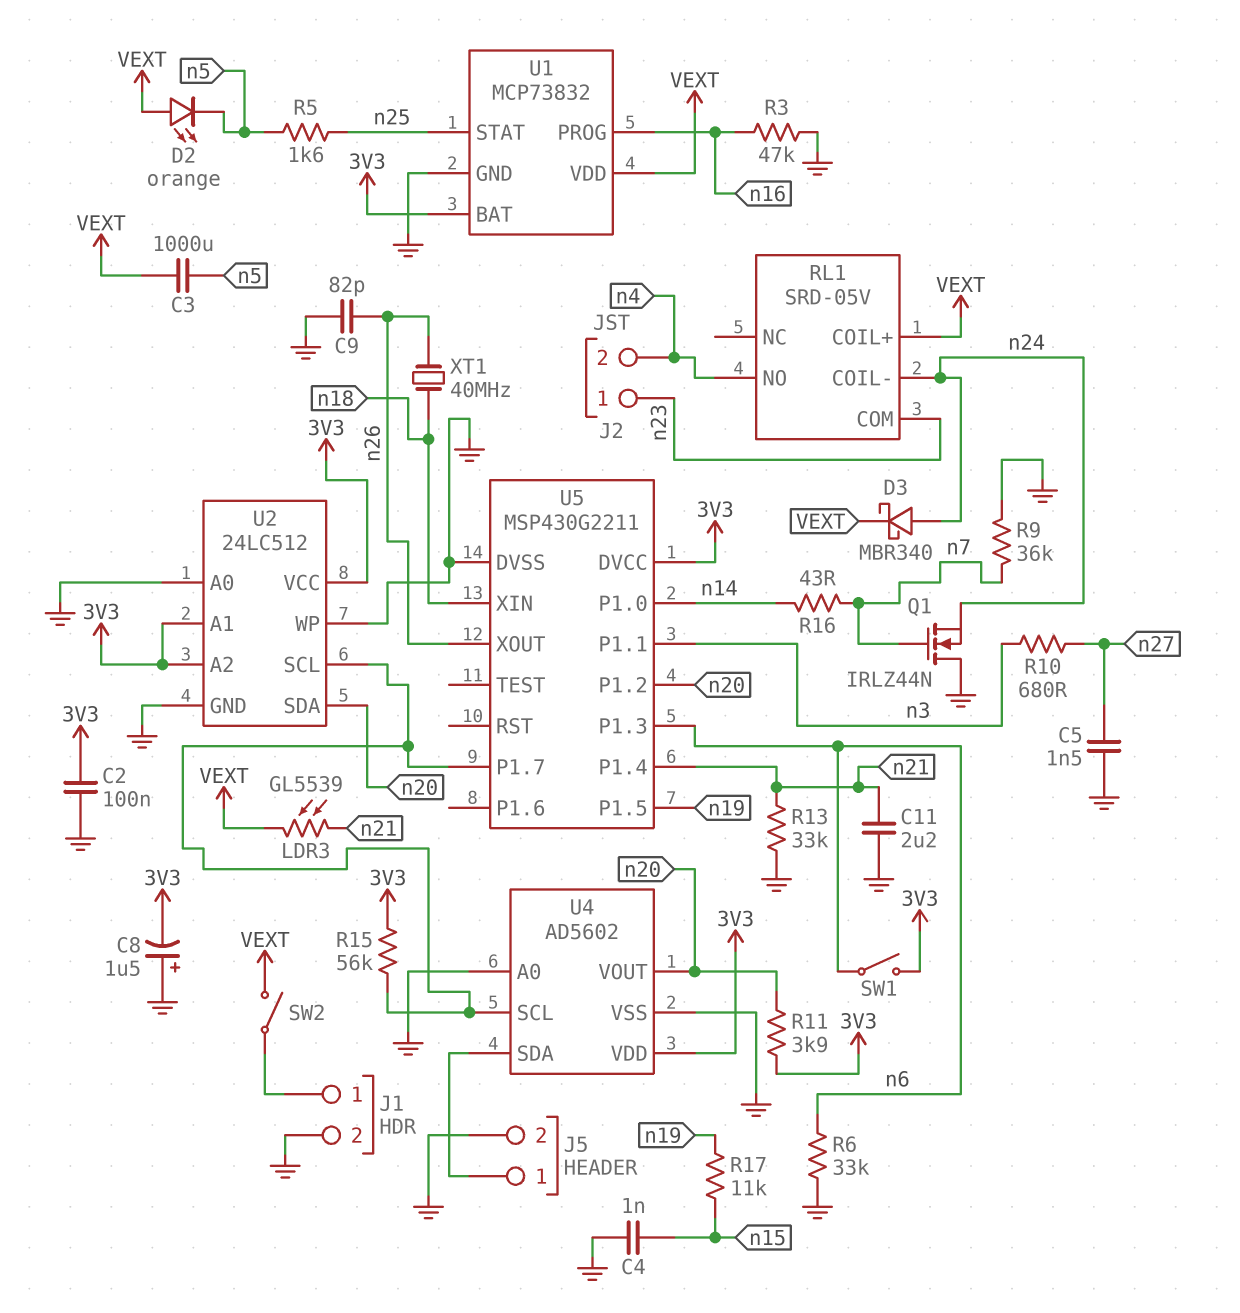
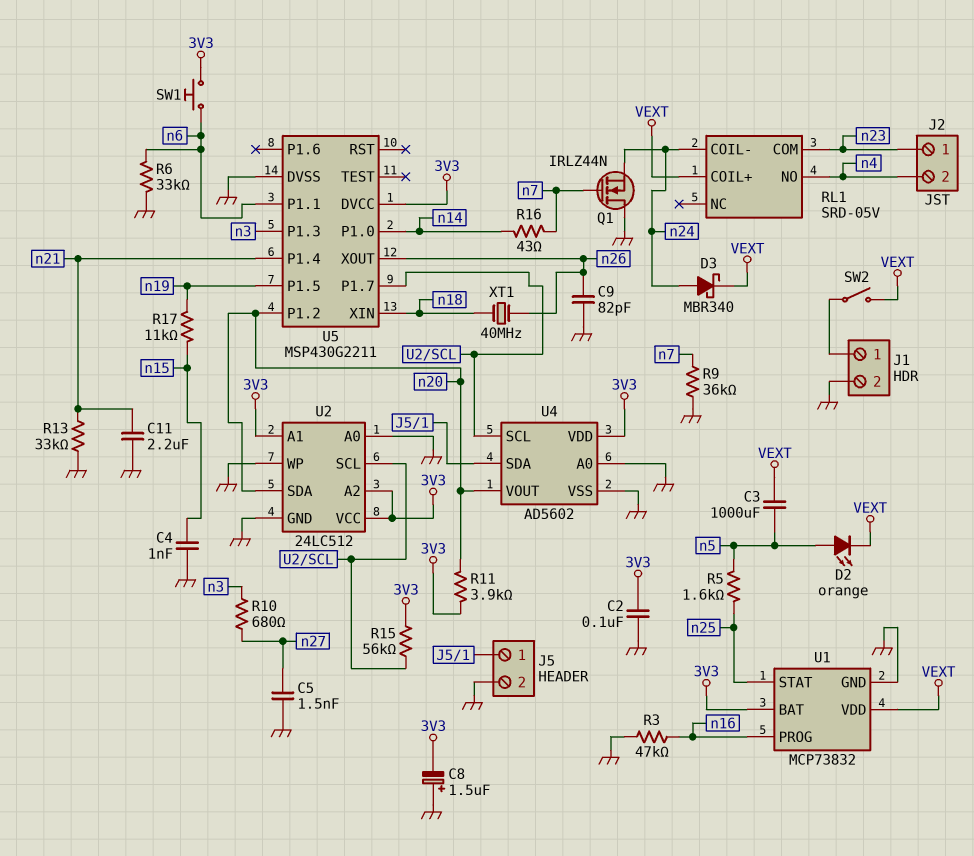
D2: LED orange (A VEXT, K n5) -> LED orange (A n5, K VEXT)
LDR3: GL5539 (VEXT, n21) -> none
SW1: switch (3V3, n6) -> button (3V3, n6)
U5 pin P1.1: n3 -> n6
U5 pin P1.3: n6 -> n3

